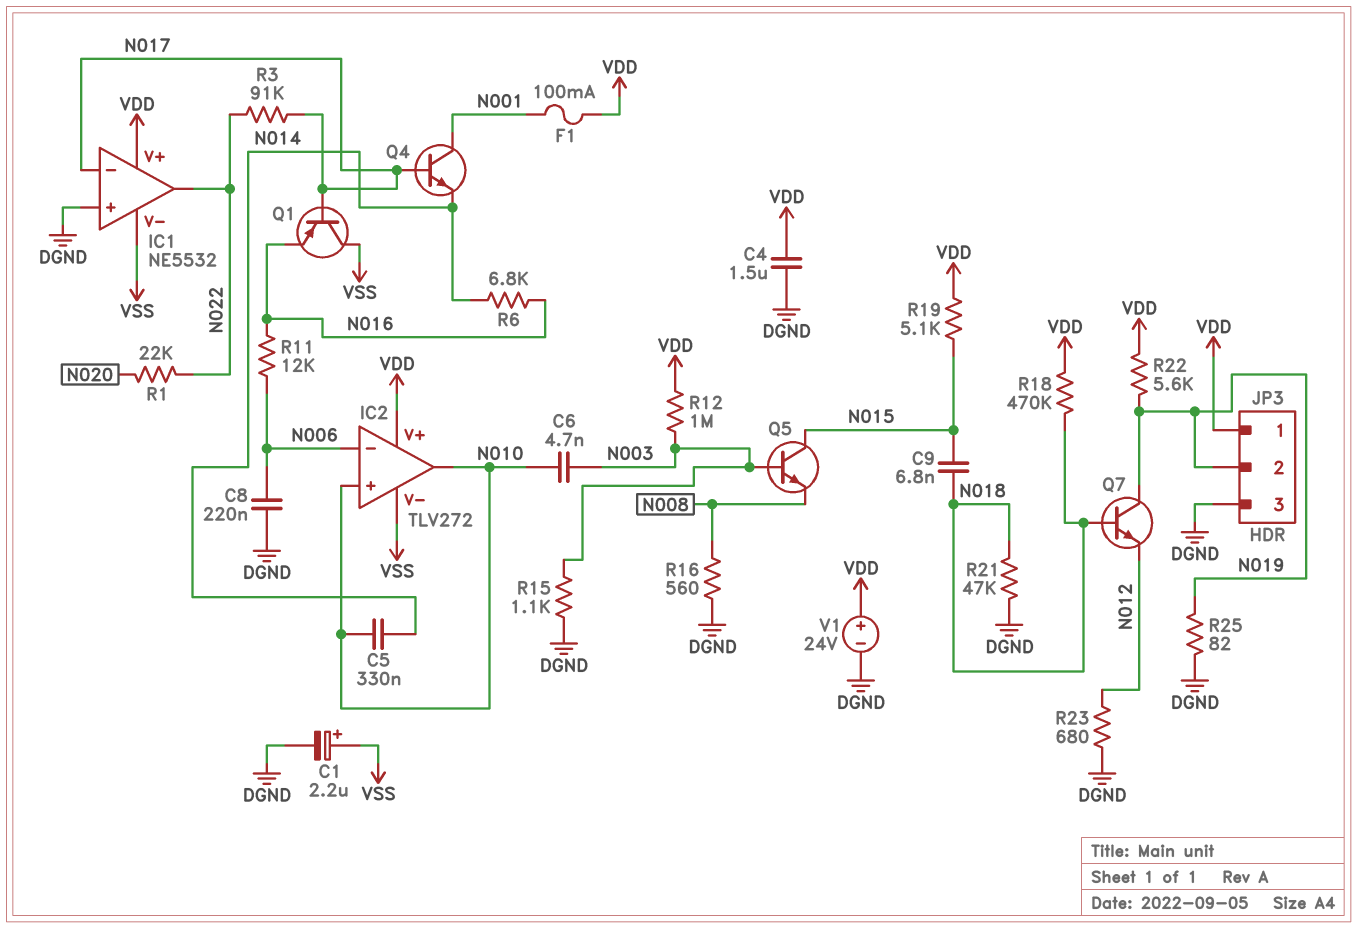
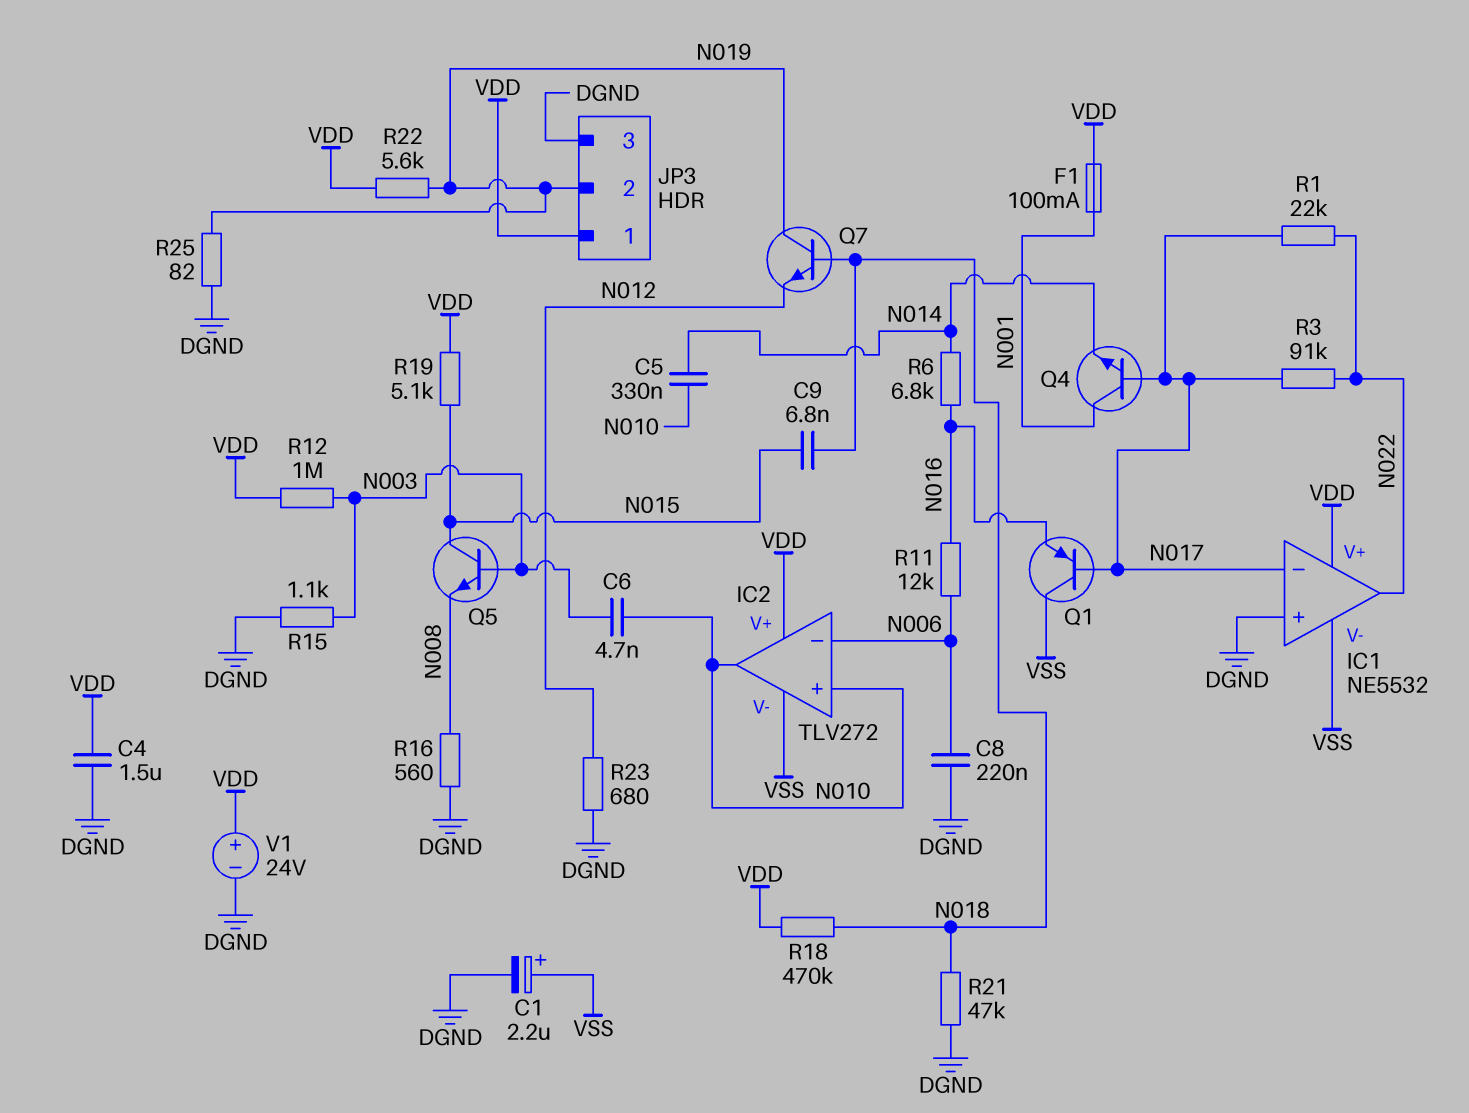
R1: 22k (N020, N022) -> 22k (N017, N022)

